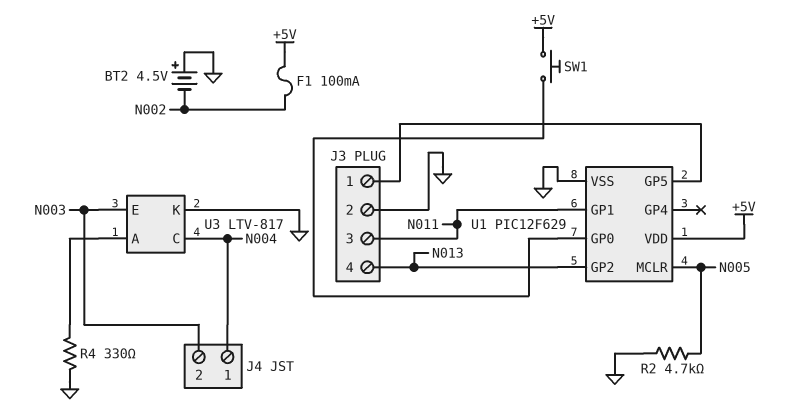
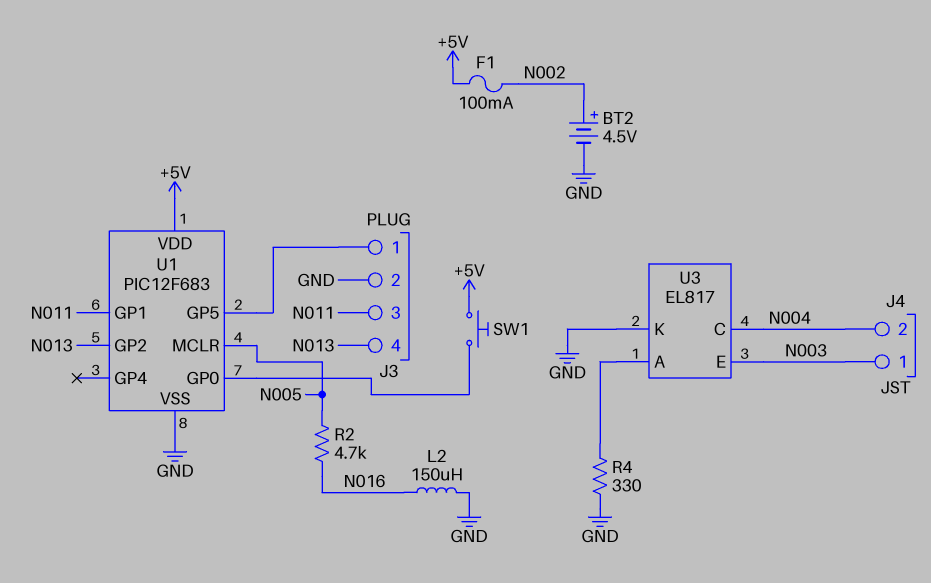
BT2: 4.5V (plus GND, minus N002) -> 4.5V (plus N002, minus GND)
J4 pin 1: N004 -> N003
J4 pin 2: N003 -> N004
L2: none -> 150uH (GND, N016)
R2: 4.7k (GND, N005) -> 4.7k (N005, N016)
U1: PIC12F629 -> PIC12F683
U3: LTV-817 -> EL817

